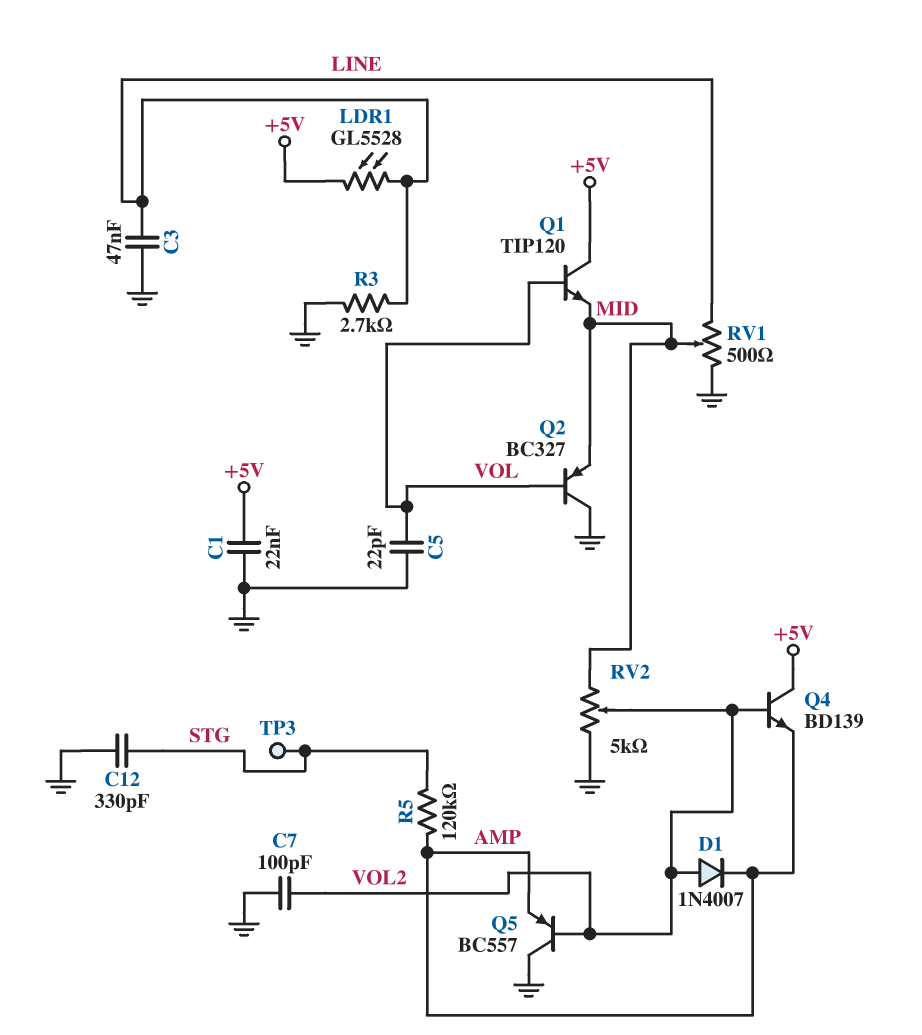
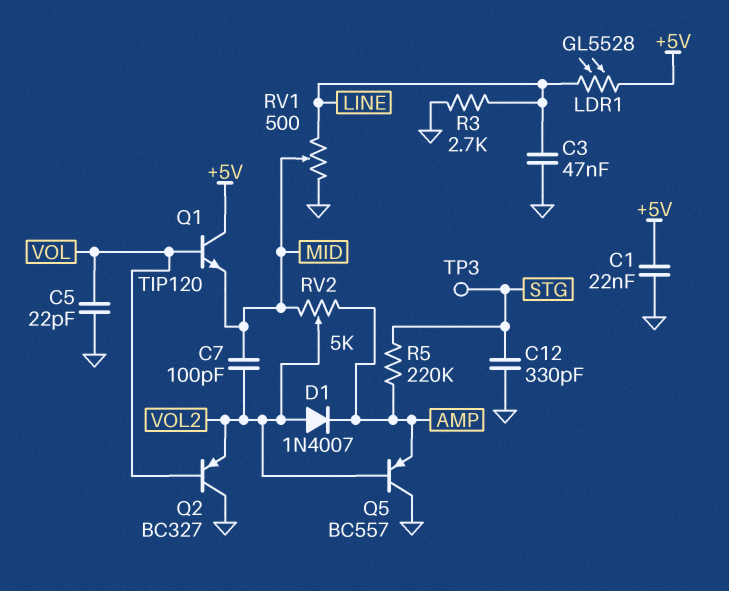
C7: 100pF (GND, VOL2) -> 100pF (MID, VOL2)
Q2: PNP BC327 (B VOL, C GND, E MID) -> PNP BC327 (B VOL, C GND, E VOL2)
Q4: NPN BD139 (B VOL2, C +5V, E AMP) -> none
R5: 120k (AMP, STG) -> 220k (AMP, STG)
RV2: 5k (GND, MID, wiper VOL2) -> 5k (AMP, MID, wiper VOL2)

